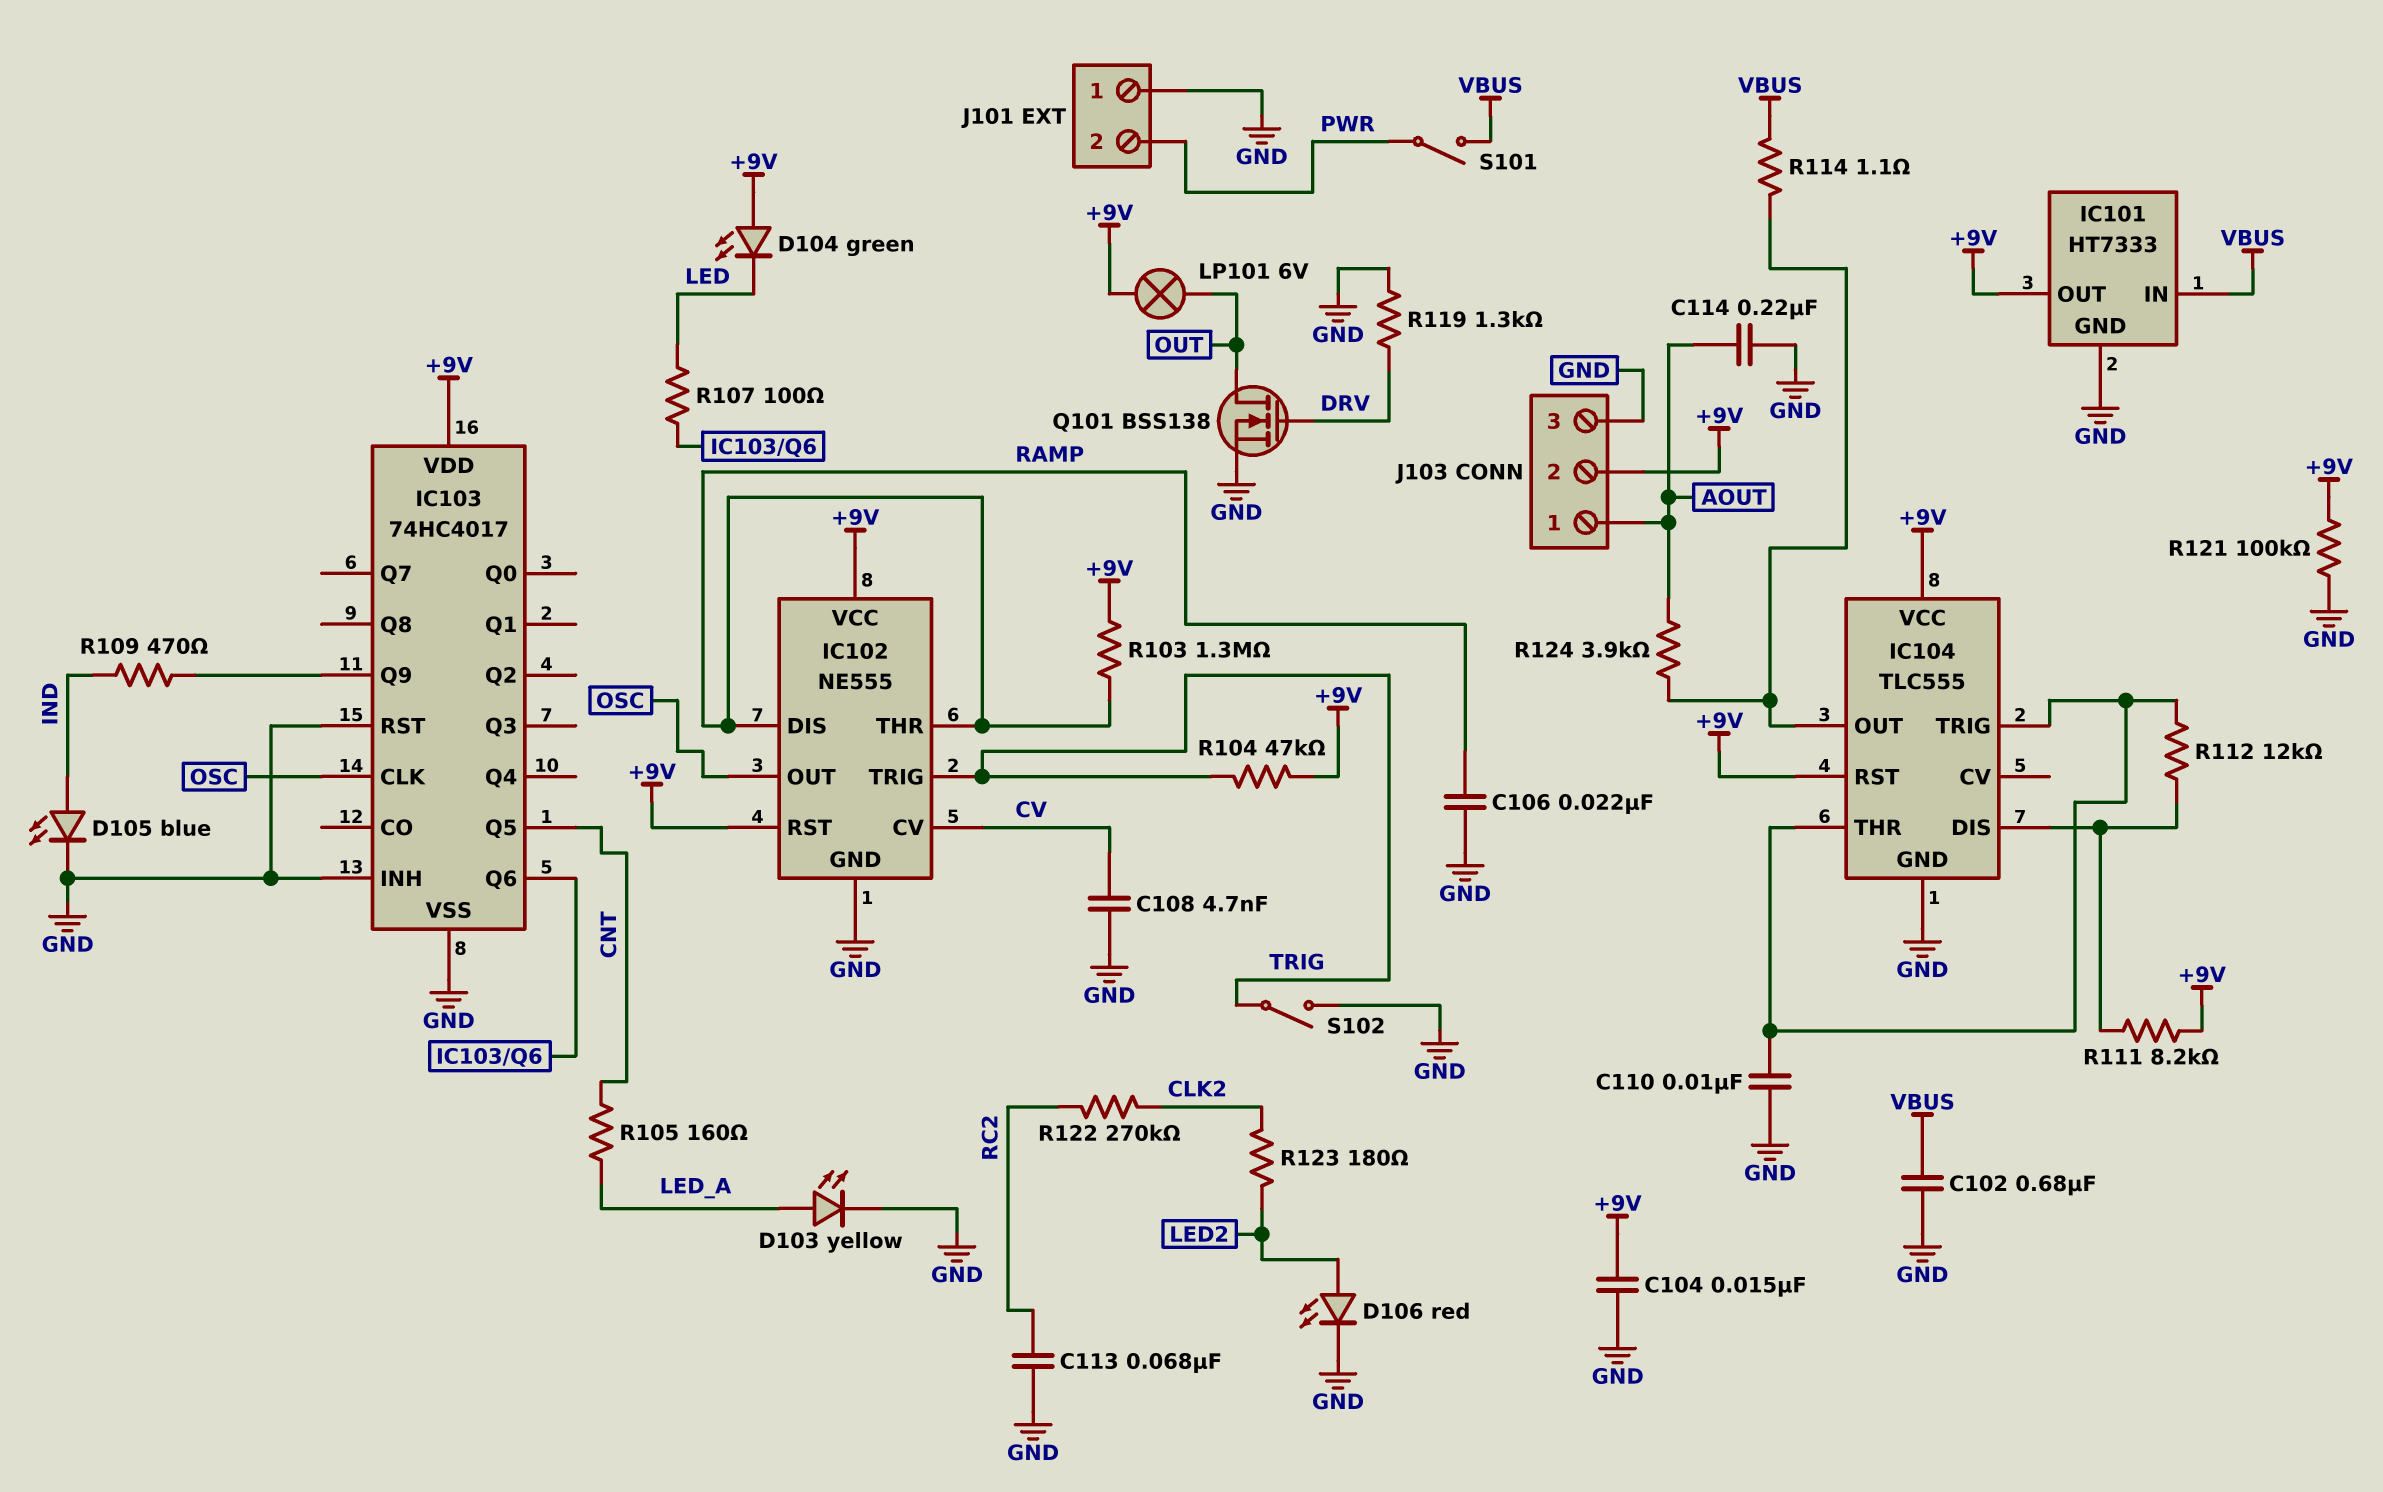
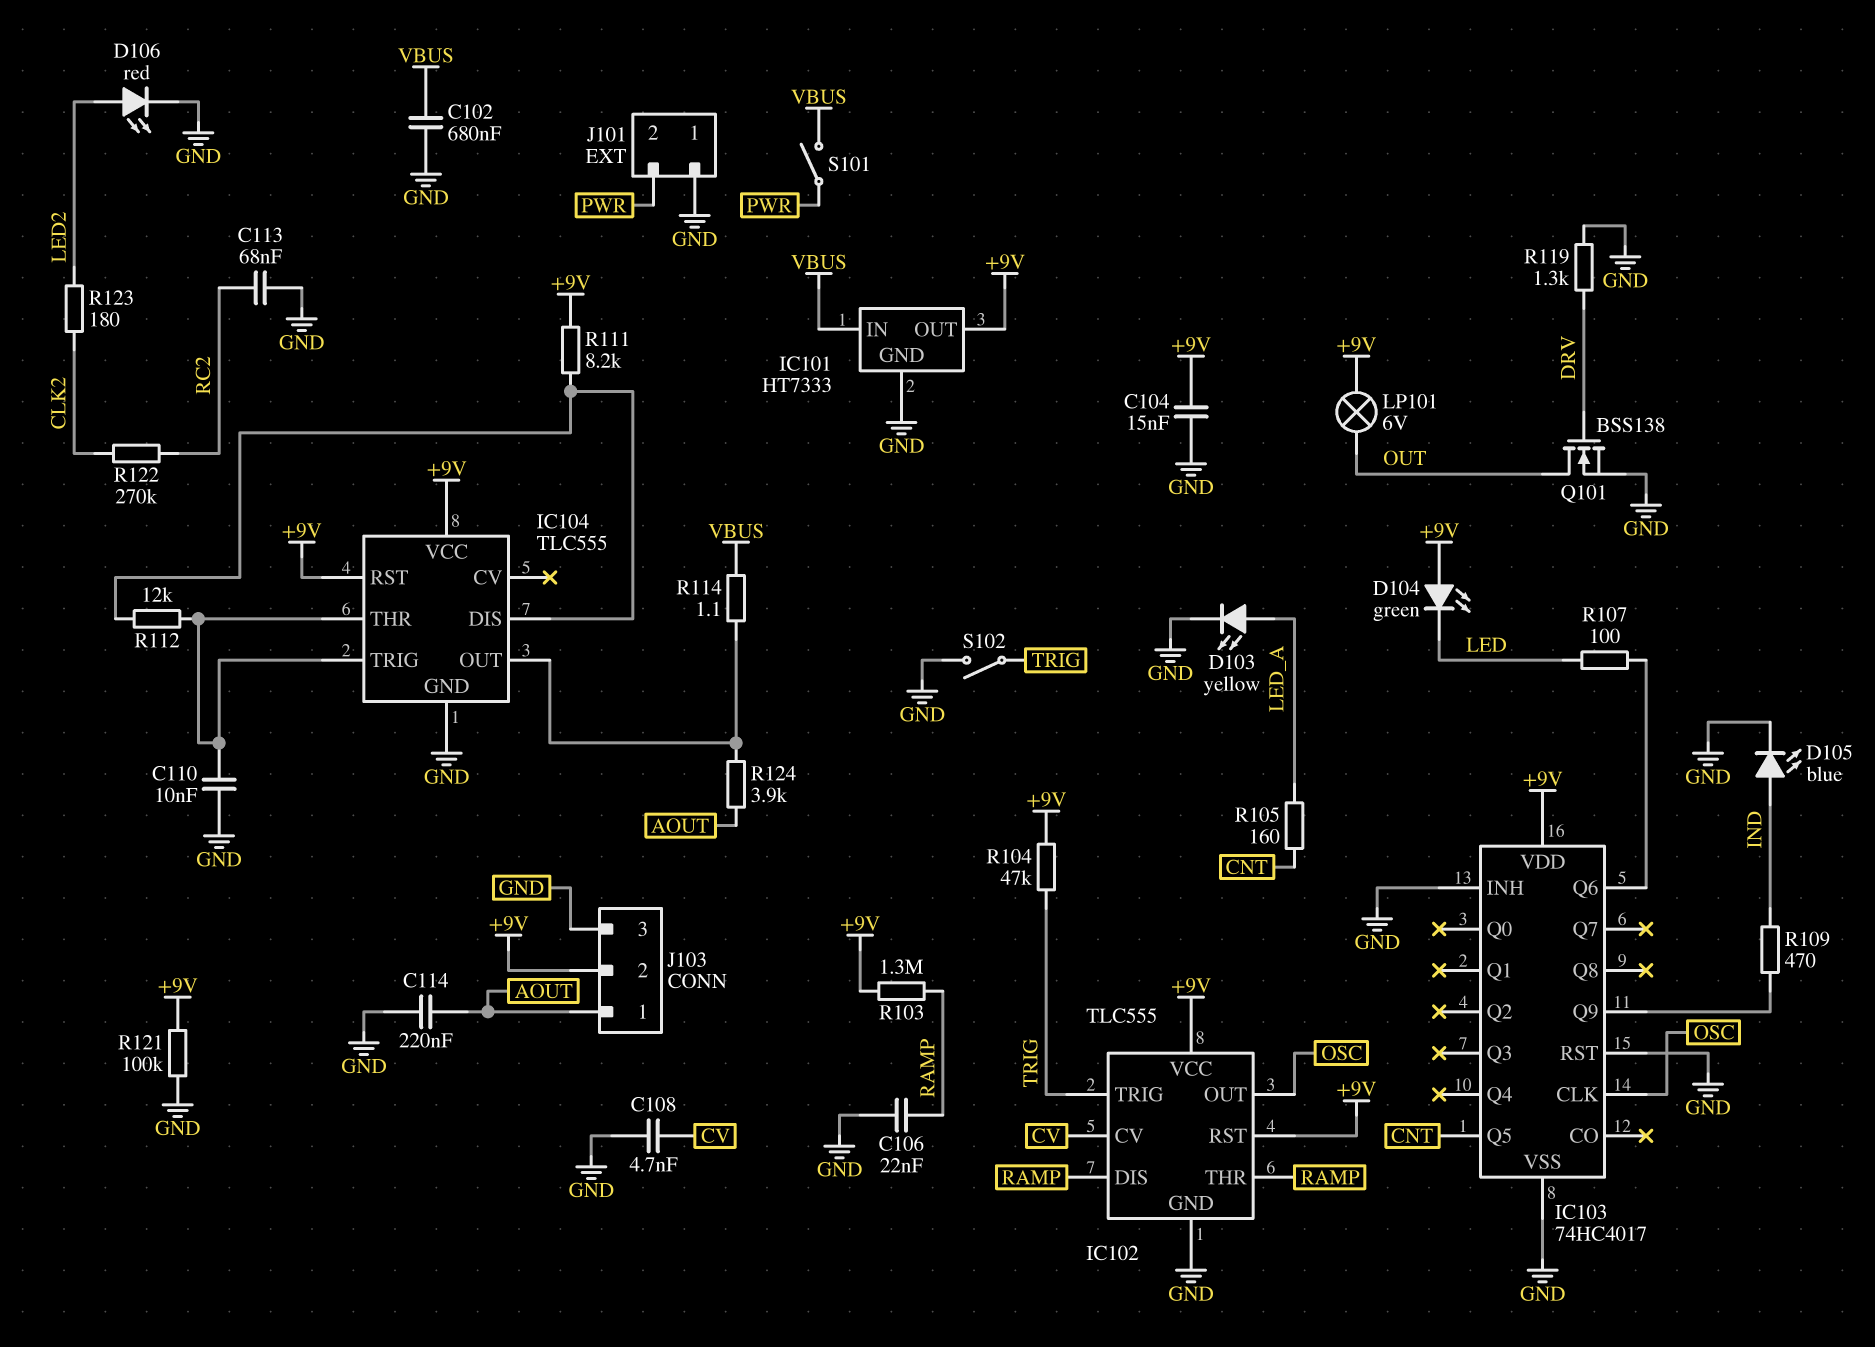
IC102: NE555 -> TLC555

